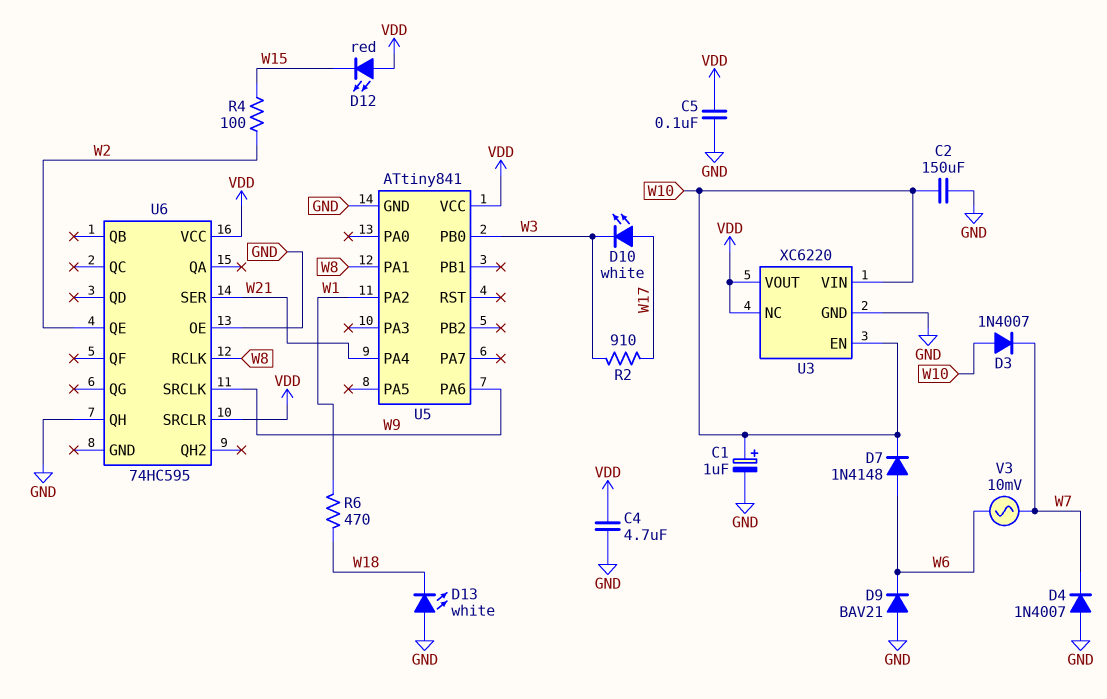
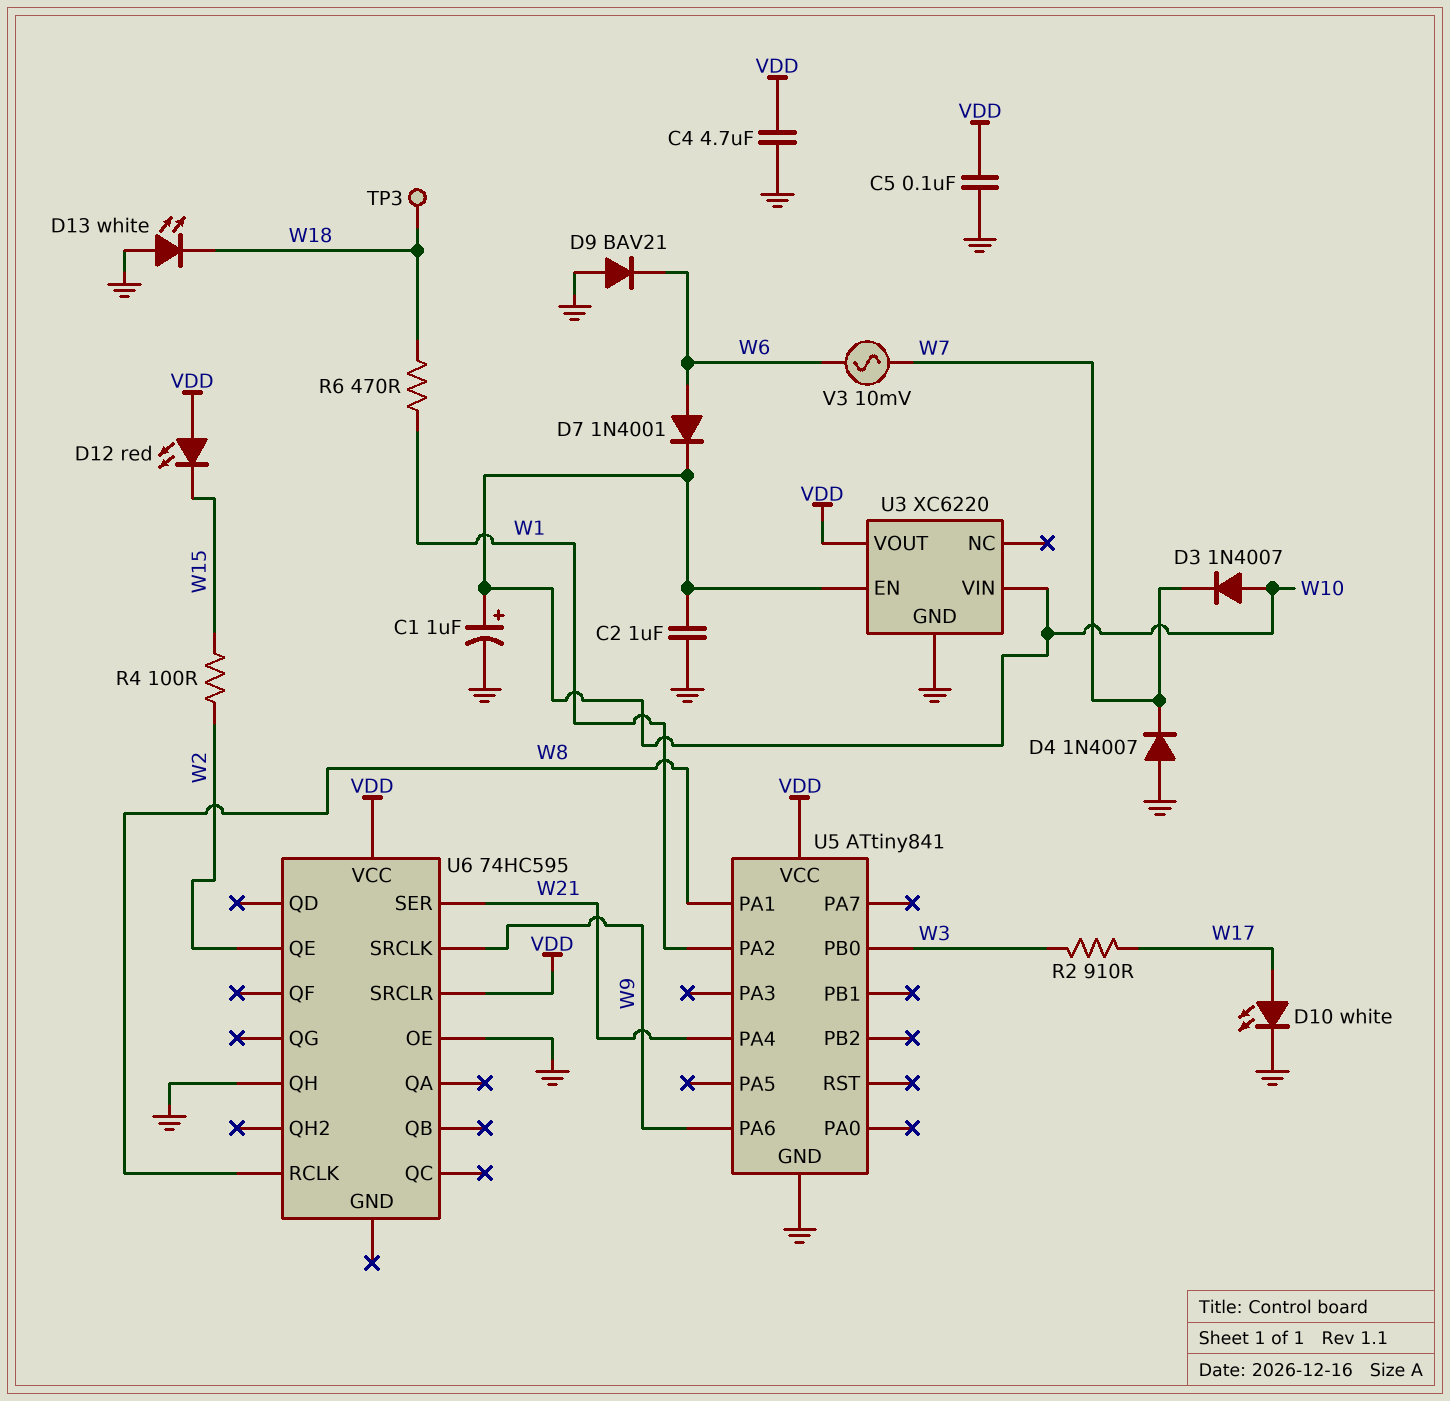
C2: 150uF (GND, W10) -> 1uF (GND, W10)
D7: diode 1N4148 (A W6, K W10) -> diode 1N4001 (A W6, K W10)
D10: LED white (A W17, K W3) -> LED white (A W17, K GND)
TP3: none -> test point (W18)
U3 pin NC: VDD -> none

